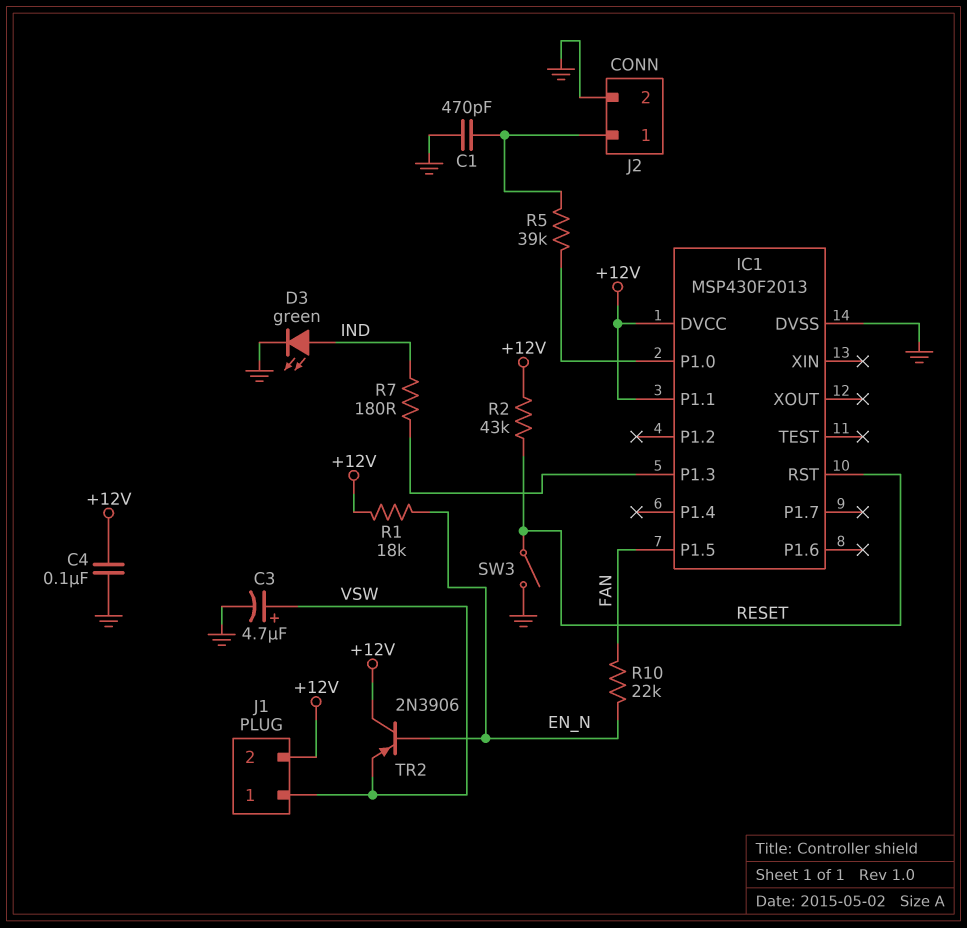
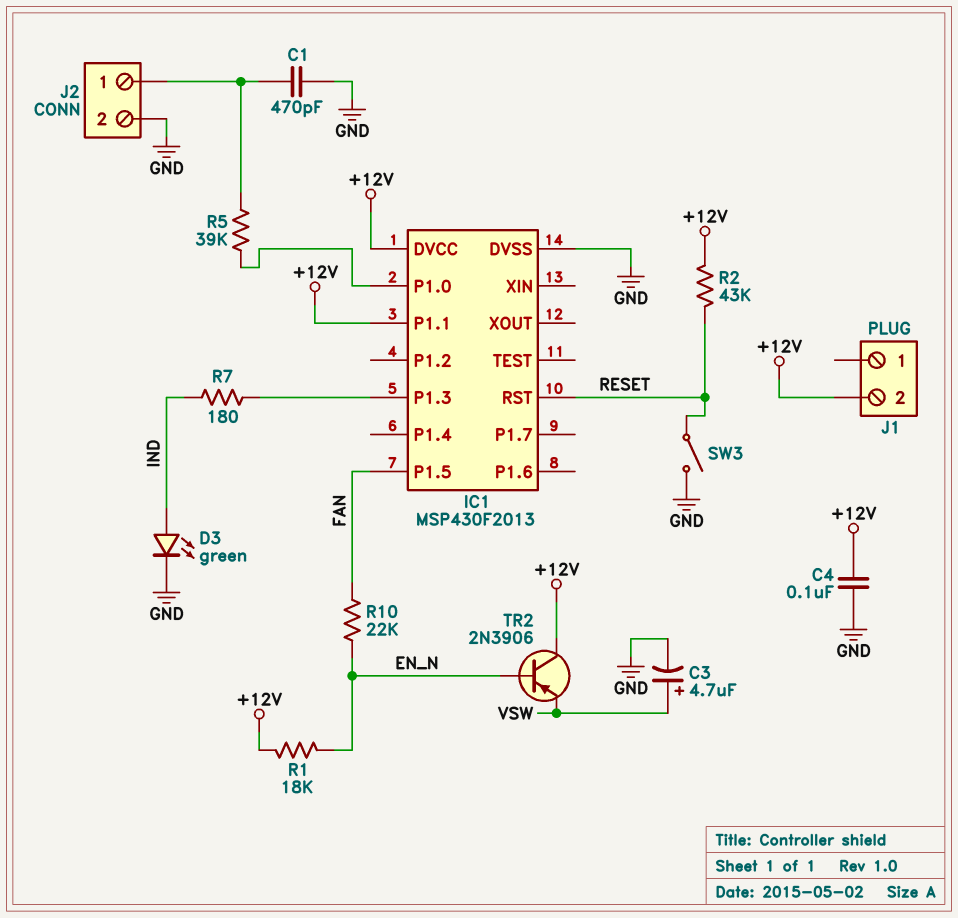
J1 pin 1: VSW -> none

